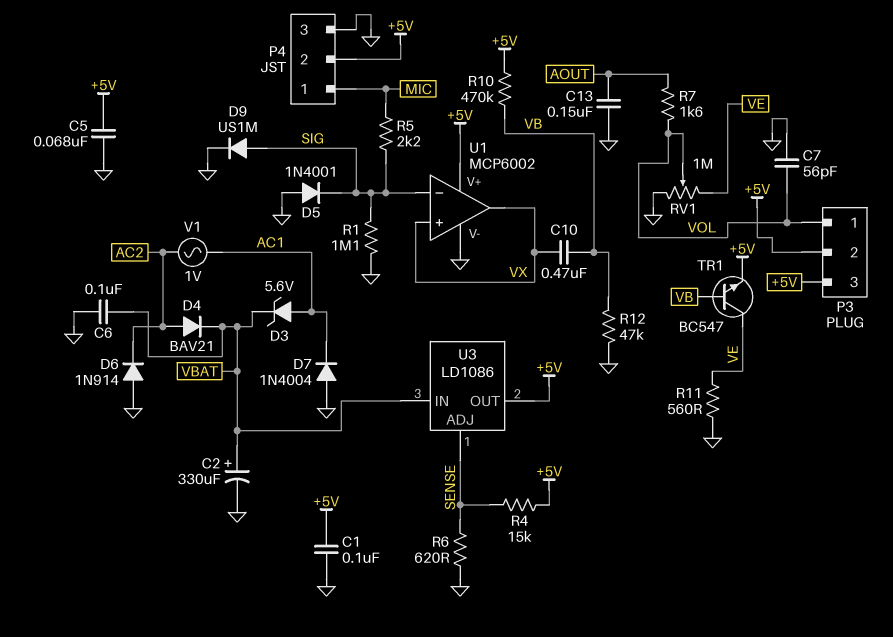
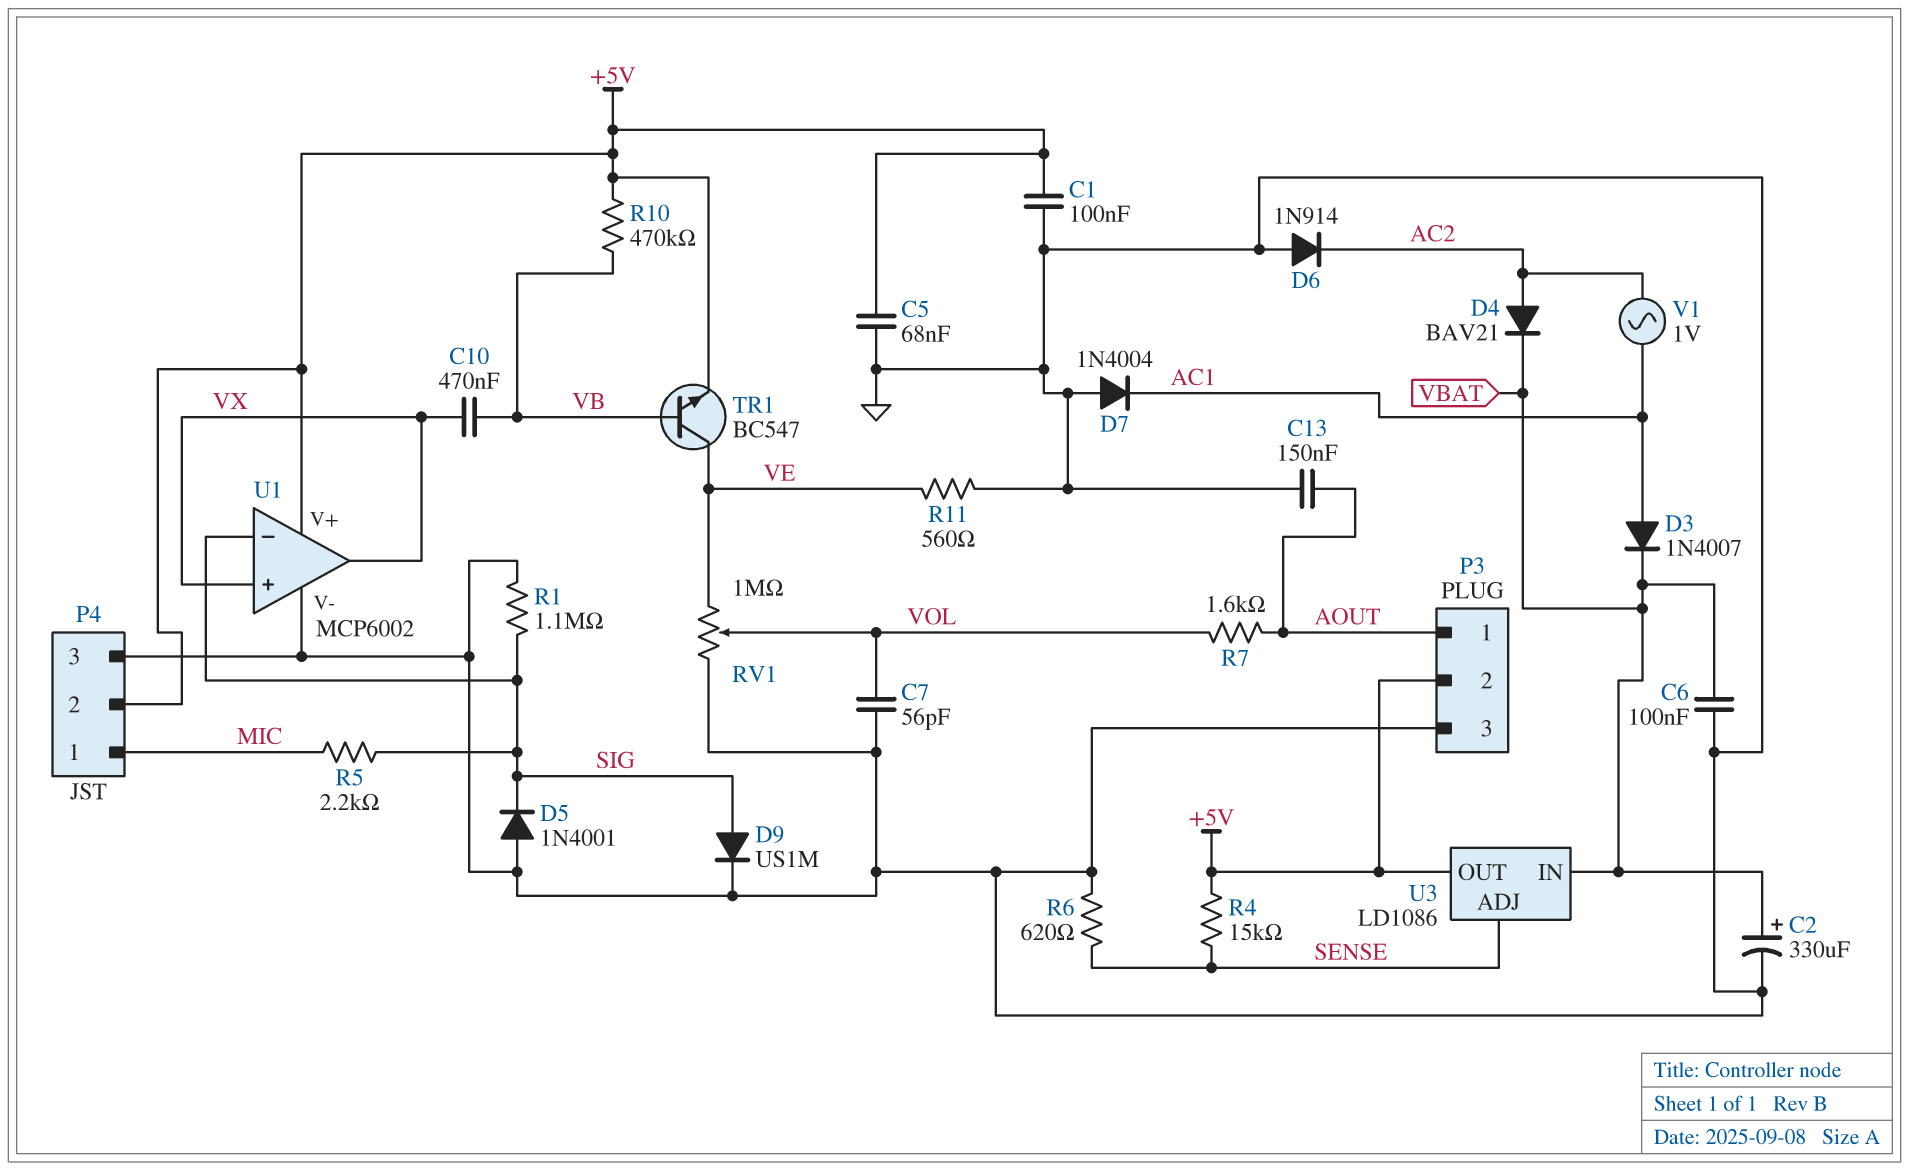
D3: zener 5.6V (A AC1, K VBAT) -> diode 1N4007 (A AC1, K VBAT)
P3 pin 1: VOL -> AOUT
P3 pin 3: +5V -> GND
R12: 47k (GND, VB) -> none

